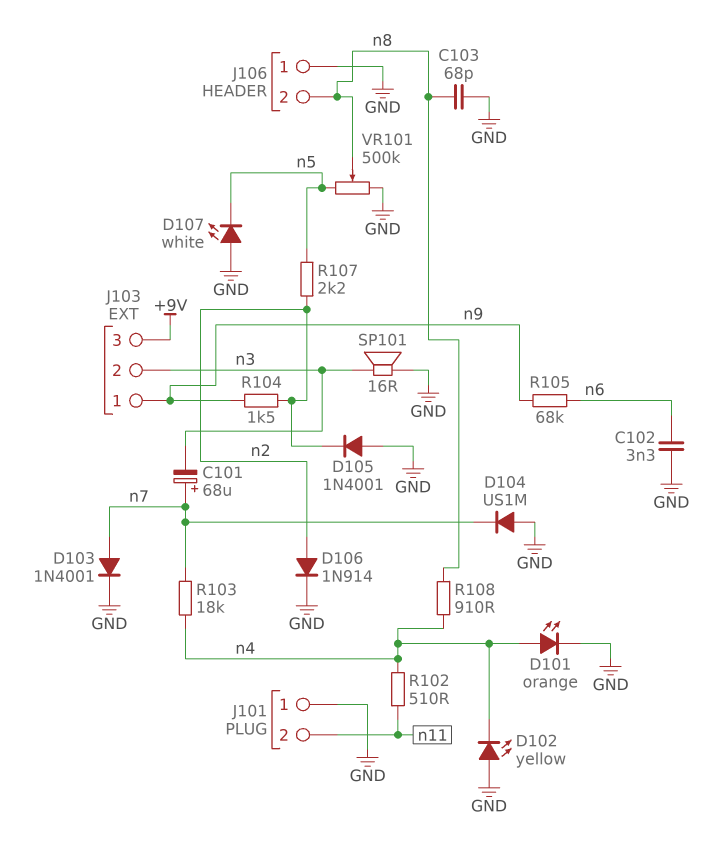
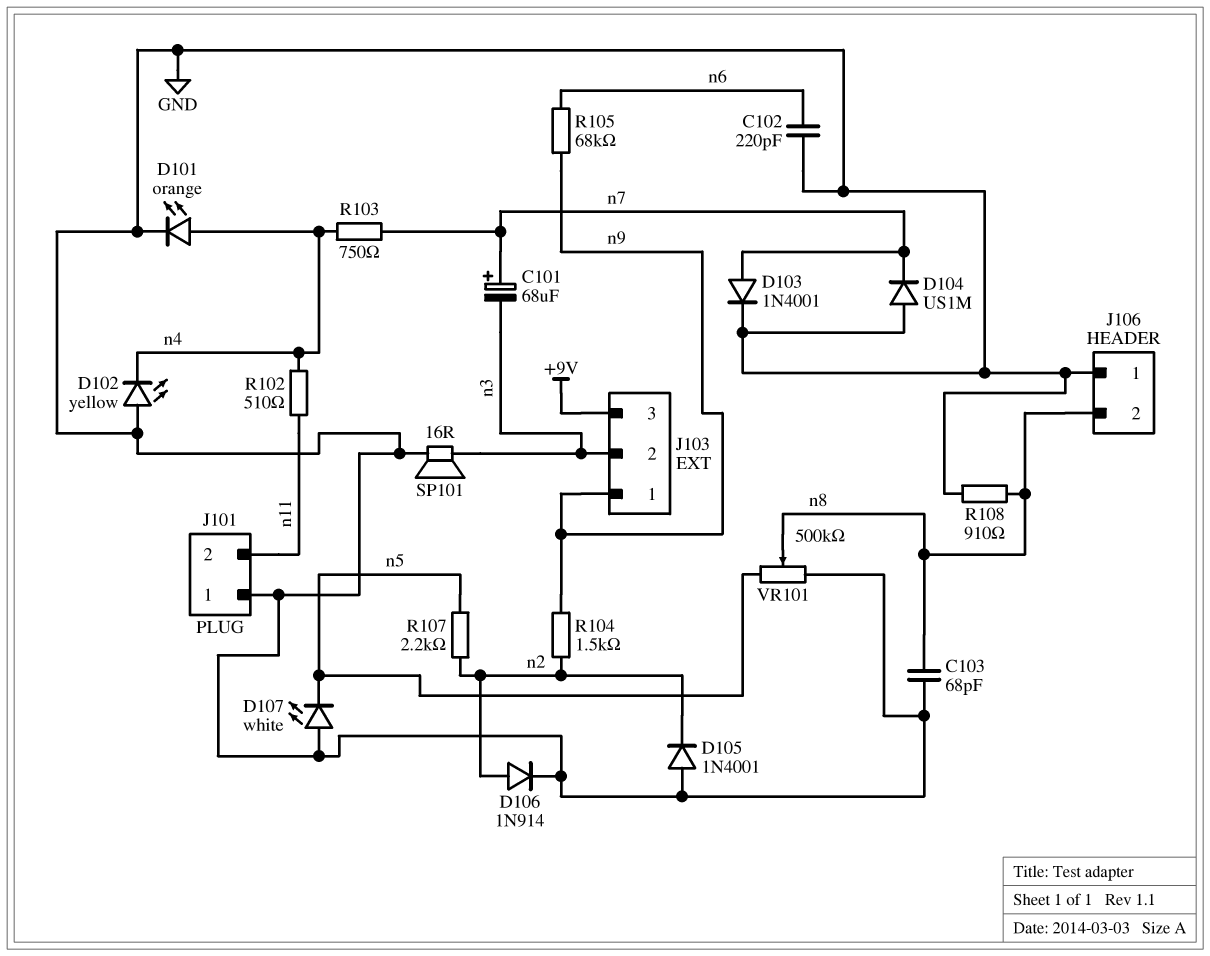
C102: 3.3nF (GND, n6) -> 220pF (GND, n6)
R103: 18k (n4, n7) -> 750 (n4, n7)
R108: 910 (n4, n8) -> 910 (GND, n8)

